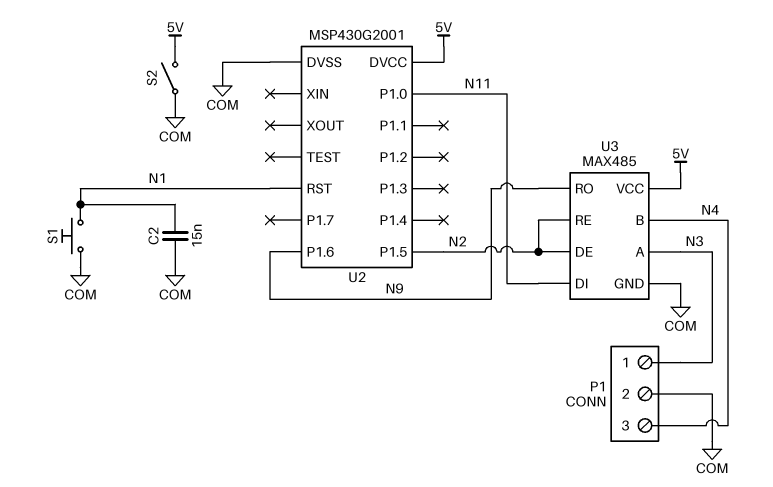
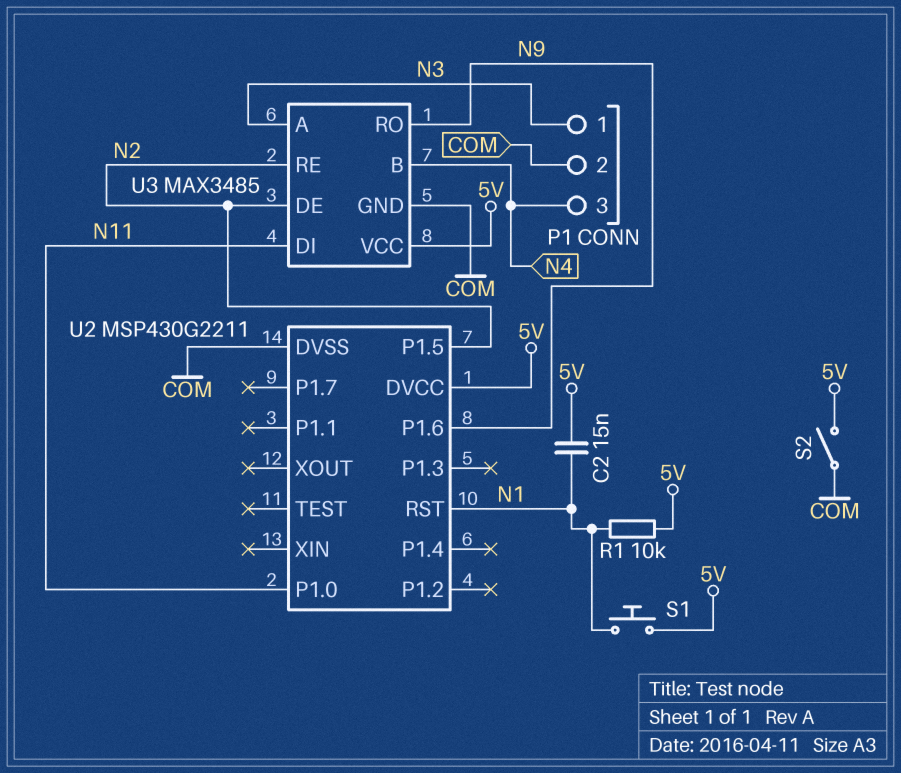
C2: 15nF (COM, N1) -> 15nF (5V, N1)
R1: none -> 10k (5V, N1)
S1: button (COM, N1) -> button (5V, N1)
U2: MSP430G2001 -> MSP430G2211
U3: MAX485 -> MAX3485

